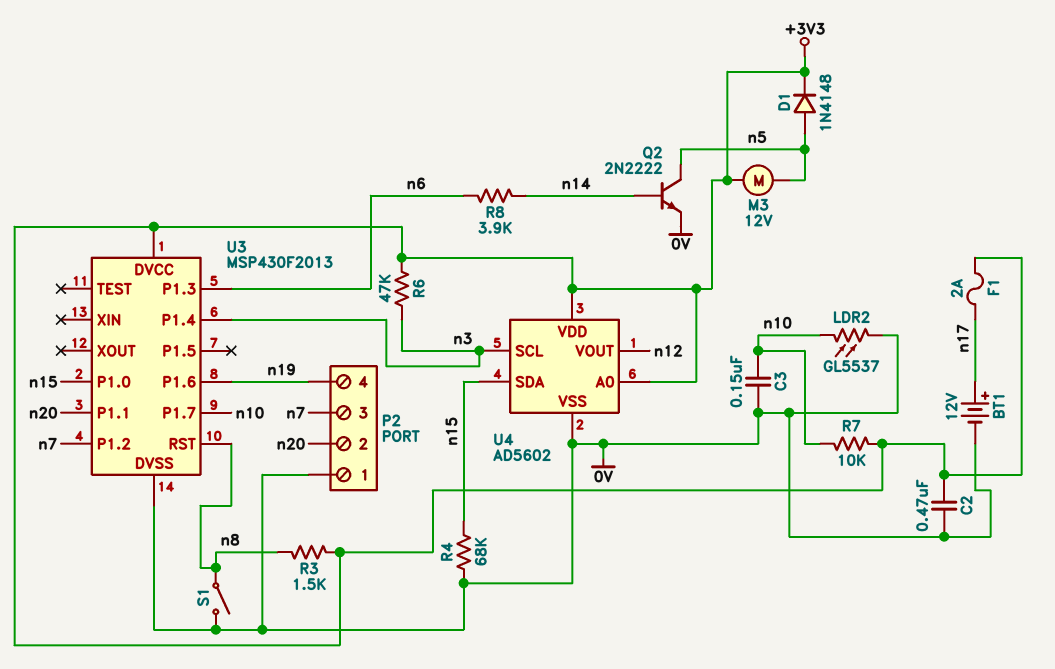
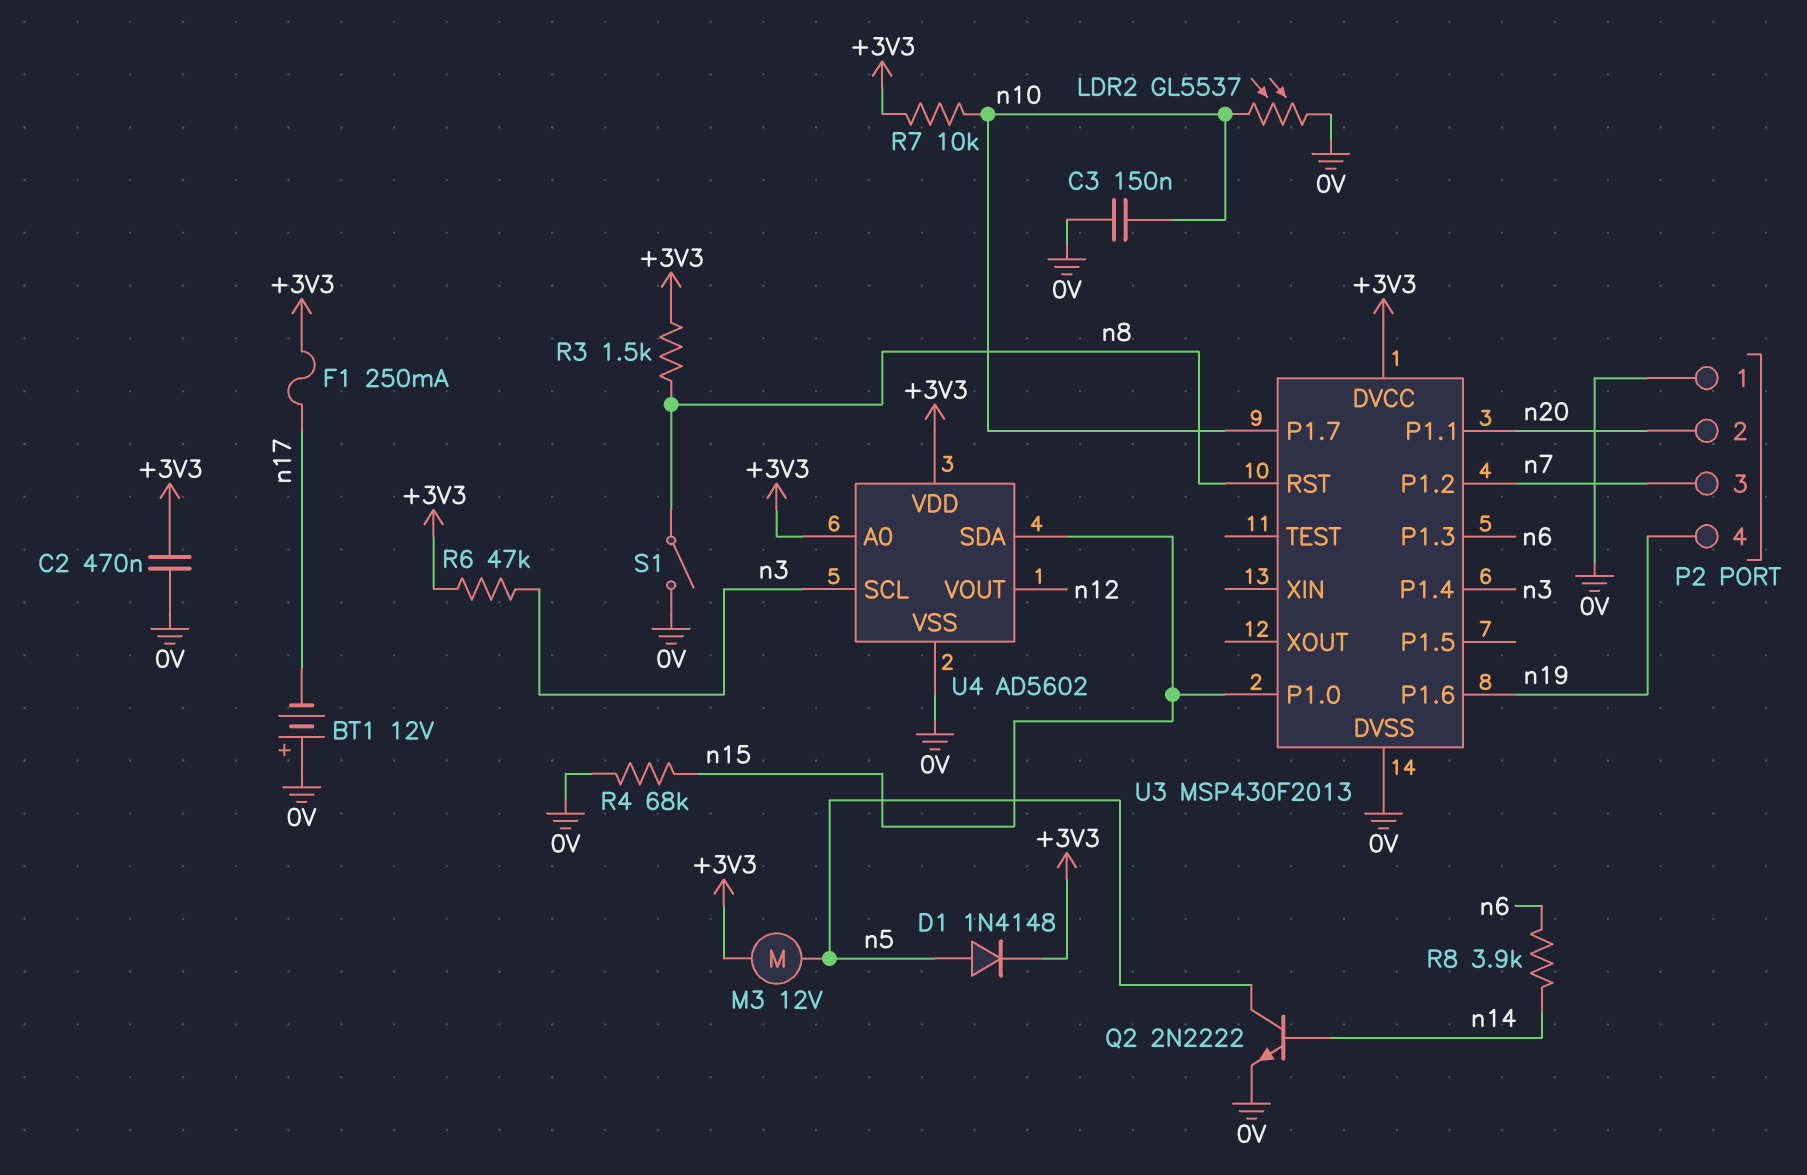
BT1: 12V (plus n17, minus 0V) -> 12V (plus 0V, minus n17)
F1: 2A (+3V3, n17) -> 250mA (+3V3, n17)

